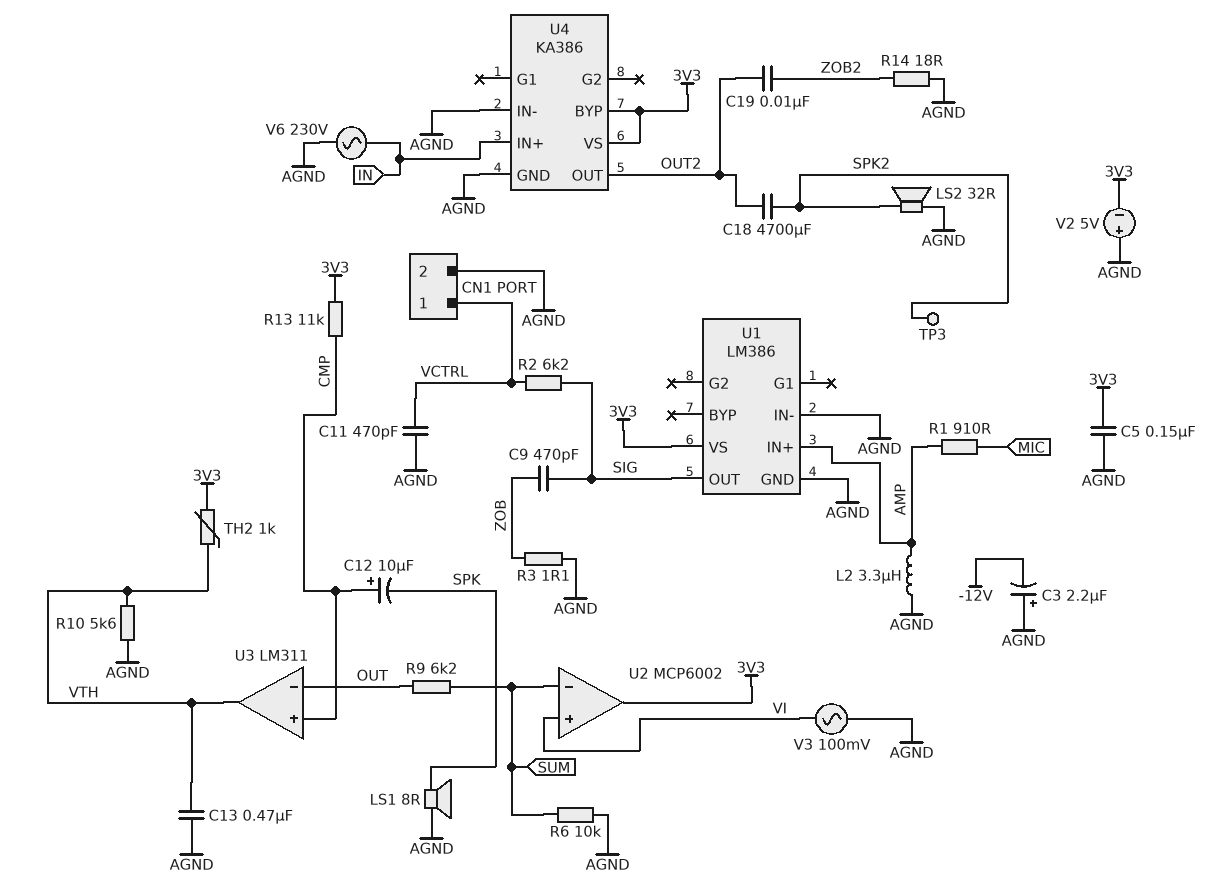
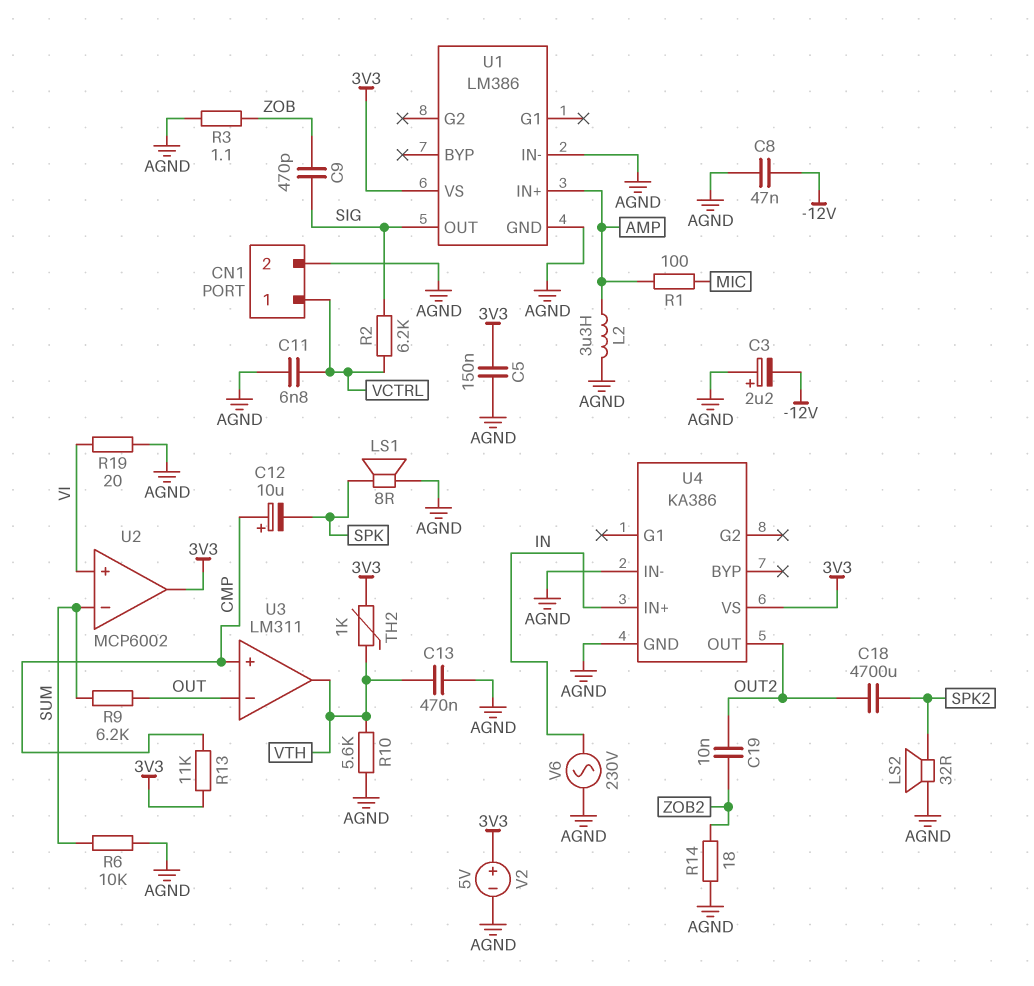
C8: none -> 47nF (-12V, AGND)
C11: 470pF (AGND, VCTRL) -> 6.8nF (AGND, VCTRL)
R1: 910 (AMP, MIC) -> 100 (AMP, MIC)
R19: none -> 20 (AGND, VI)
TP3: test point (SPK2) -> none
U4 pin BYP: 3V3 -> none
V2: 5V (plus AGND, minus 3V3) -> 5V (plus 3V3, minus AGND)
V3: AC 100mV (AGND, VI) -> none

